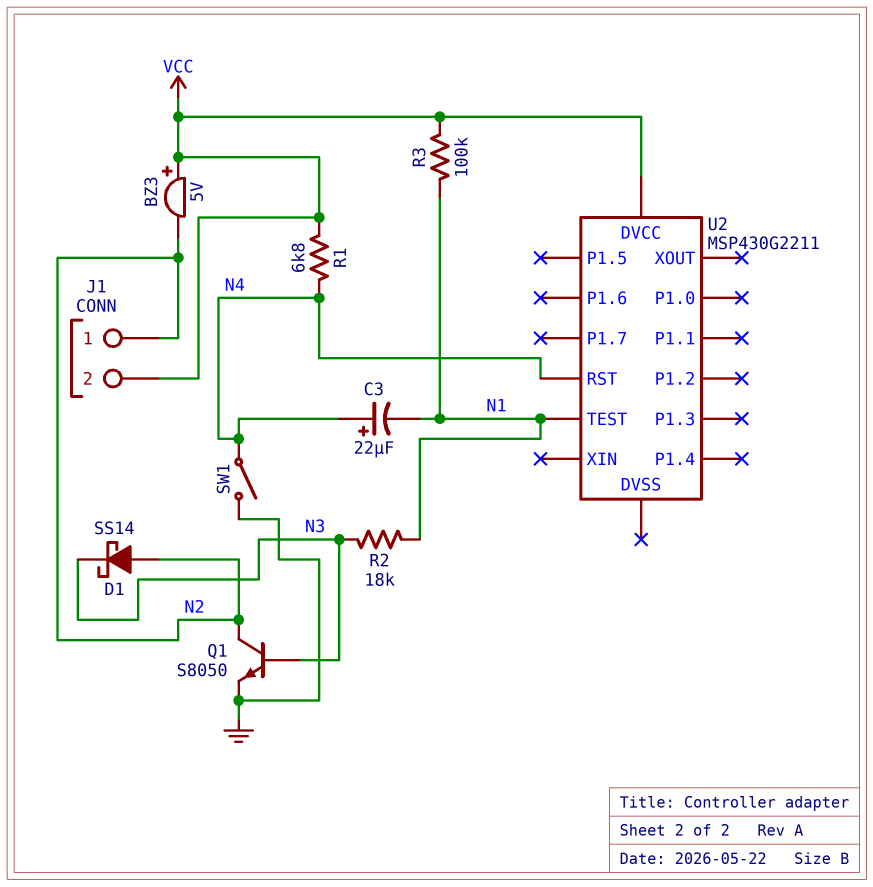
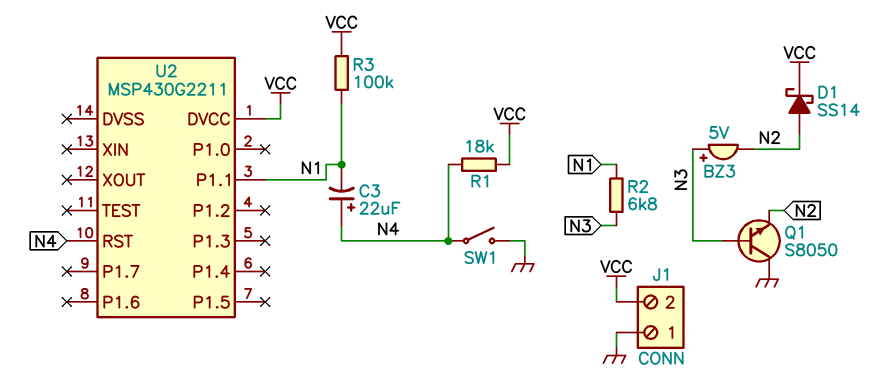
BZ3: buzzer 5V (plus VCC, minus N2) -> buzzer 5V (plus N3, minus N2)
D1: schottky SS14 (A N2, K N3) -> schottky SS14 (A N2, K VCC)
J1 pin 1: N2 -> GND
Q1: NPN S8050 (B N3, C N2, E GND) -> NPN S8050 (B N3, C GND, E N2)
R1: 6.8k (N4, VCC) -> 18k (N4, VCC)
R2: 18k (N1, N3) -> 6.8k (N1, N3)
U2 pin P1.1: none -> N1
U2 pin TEST: N1 -> none

